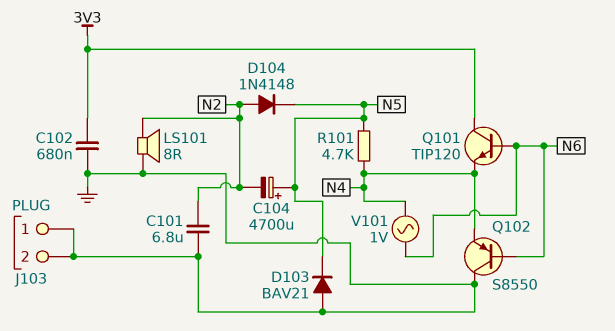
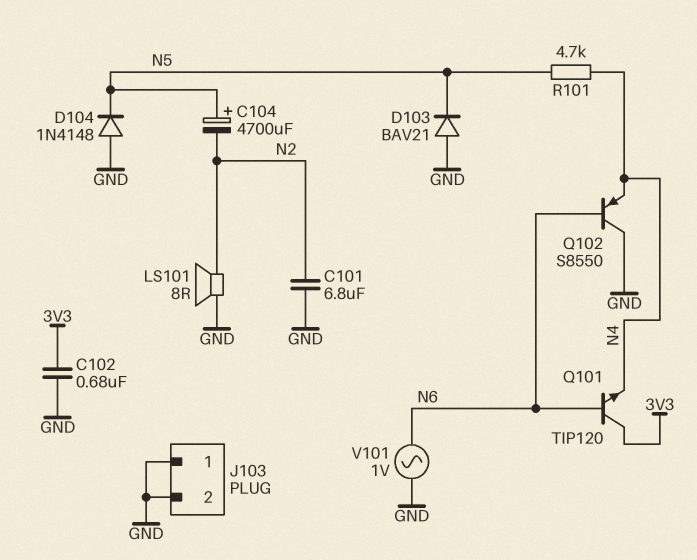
D104: diode 1N4148 (A N2, K N5) -> diode 1N4148 (A GND, K N5)
V101: AC 1V (N4, N6) -> AC 1V (GND, N6)

